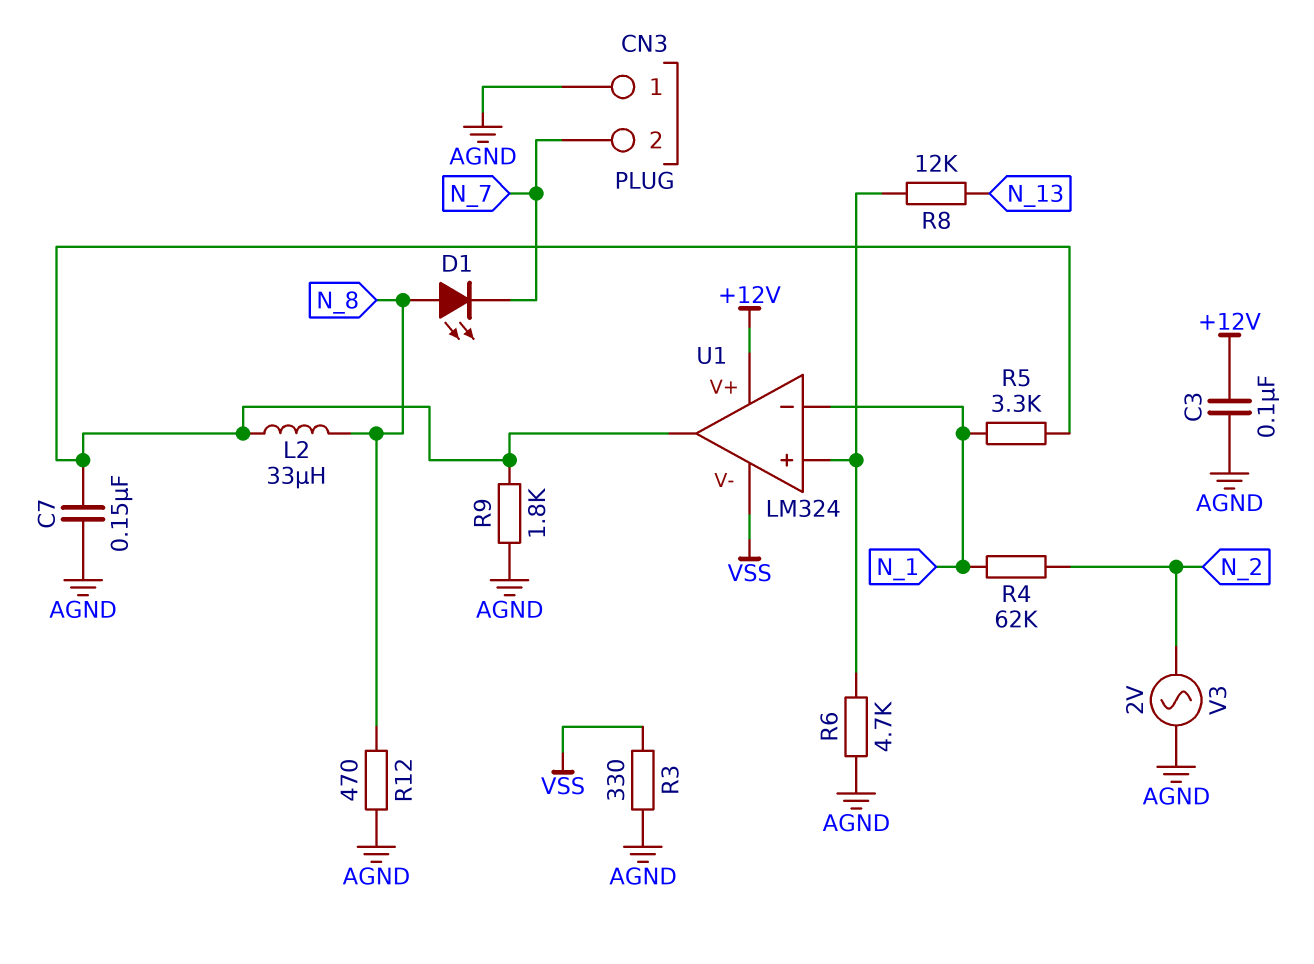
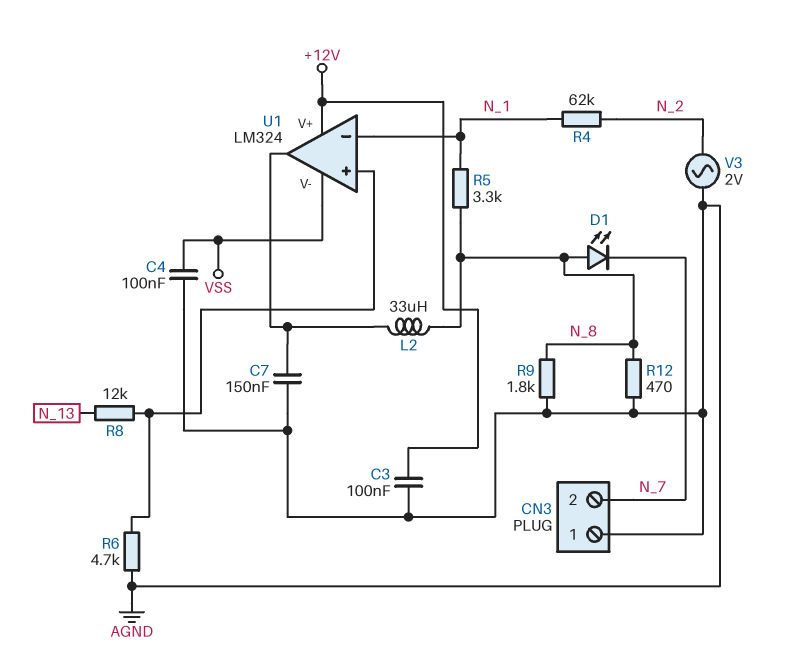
C4: none -> 100nF (AGND, VSS)
R3: 330 (AGND, VSS) -> none
R5: 3.3k (N_1, U1/out) -> 3.3k (N_1, N_8)
R9: 1.8k (AGND, U1/out) -> 1.8k (AGND, N_8)

